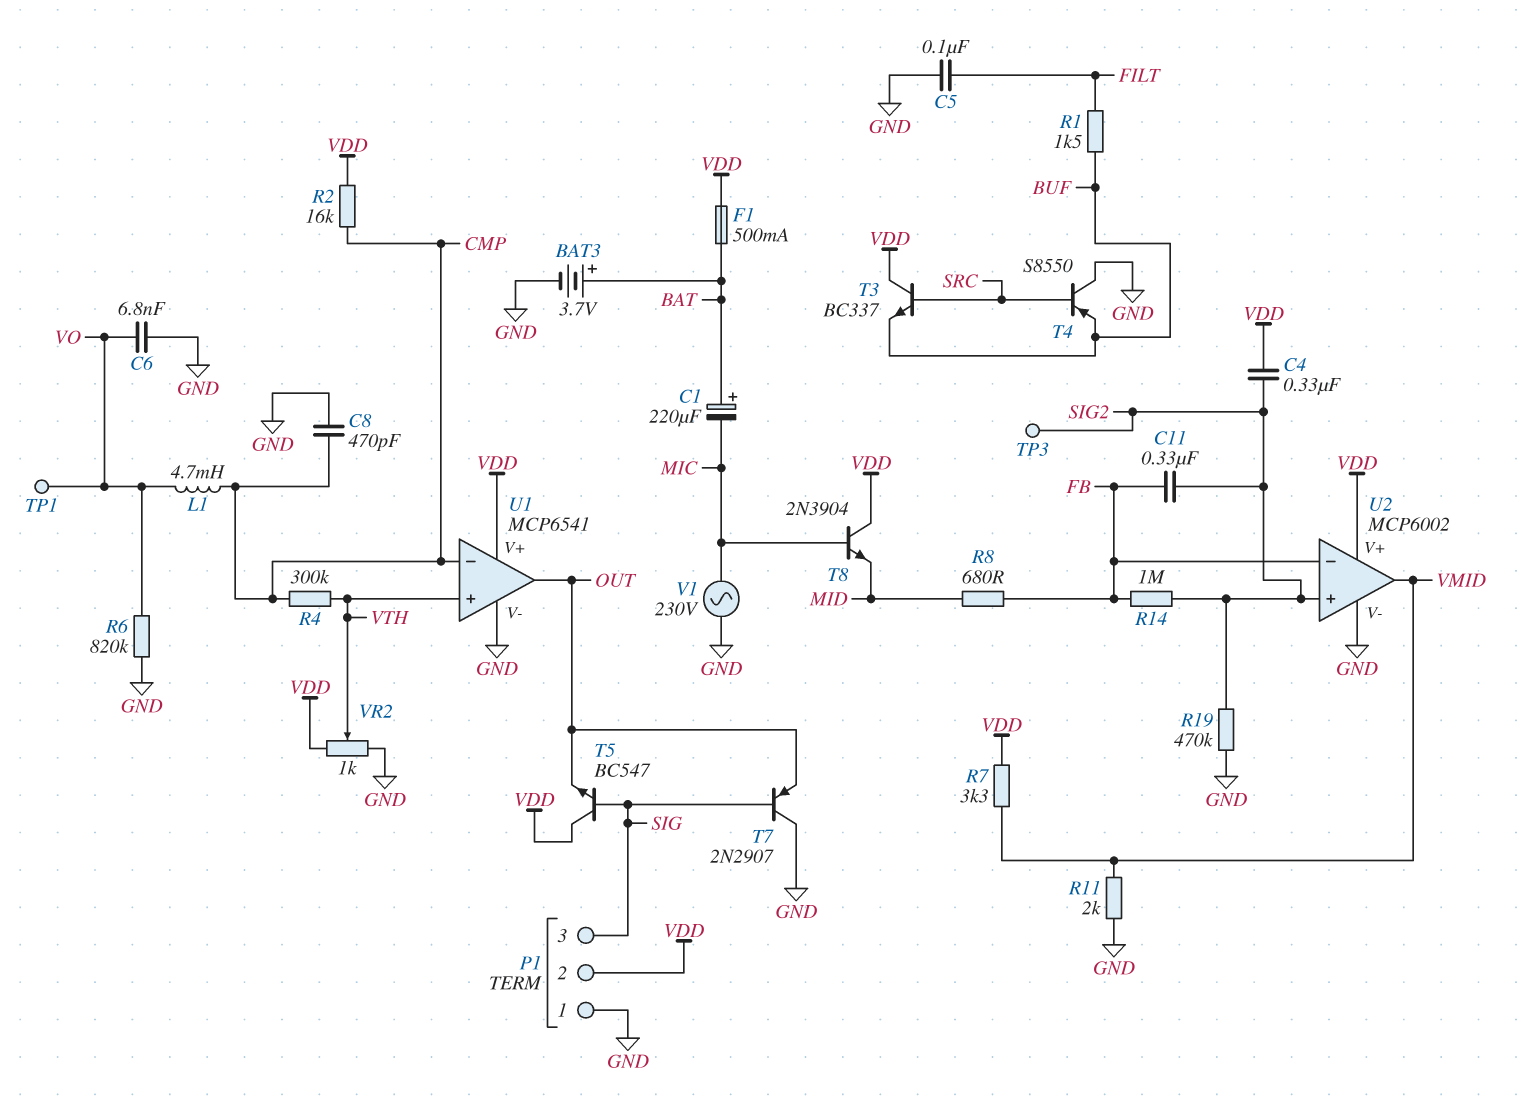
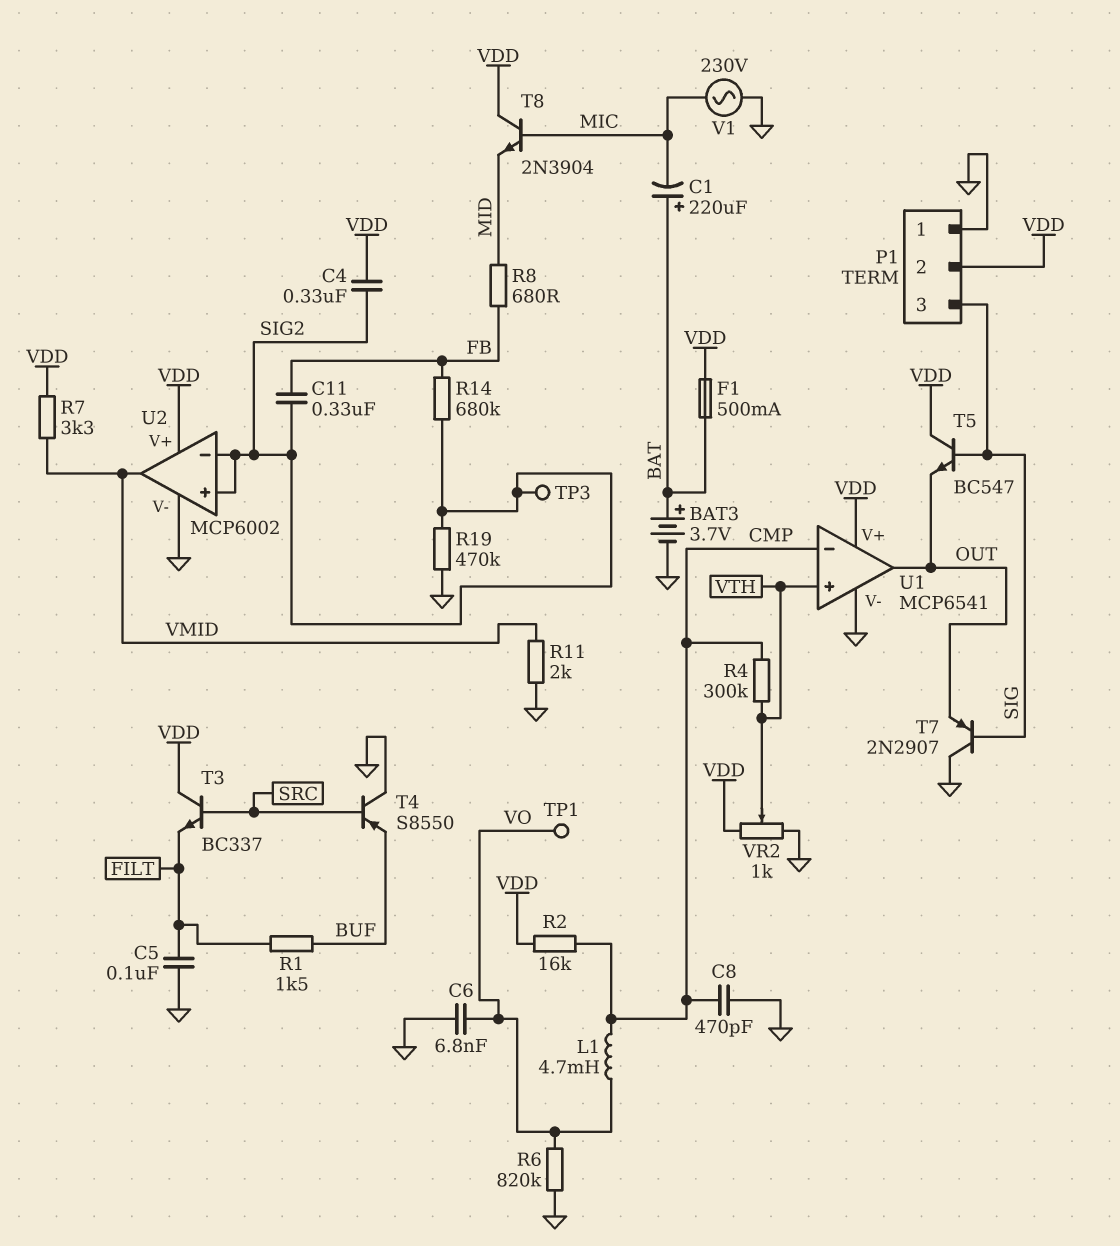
R14: 1M (FB, SIG2) -> 680k (FB, SIG2)
T3: NPN BC337 (B SRC, C VDD, E BUF) -> NPN BC337 (B SRC, C VDD, E FILT)
U2 pin in-: FB -> SIG2

